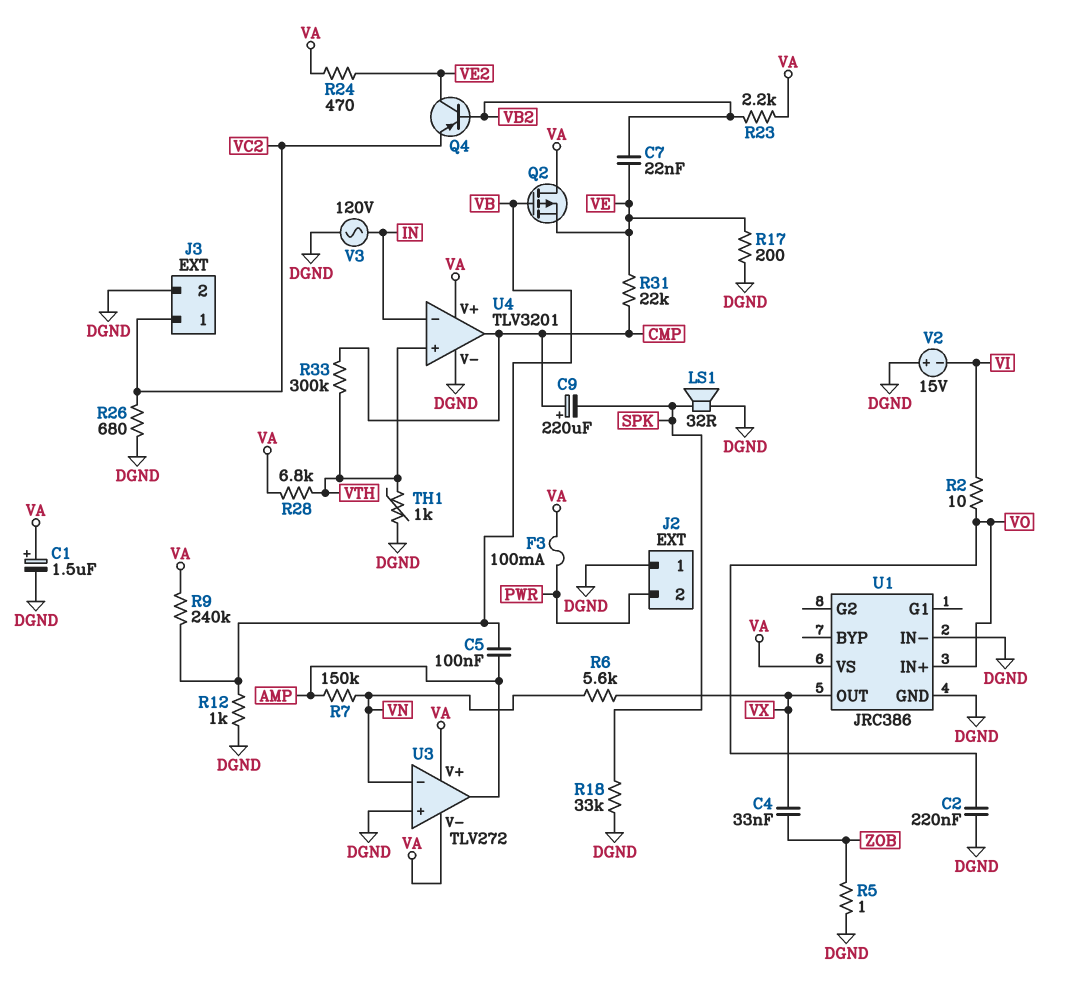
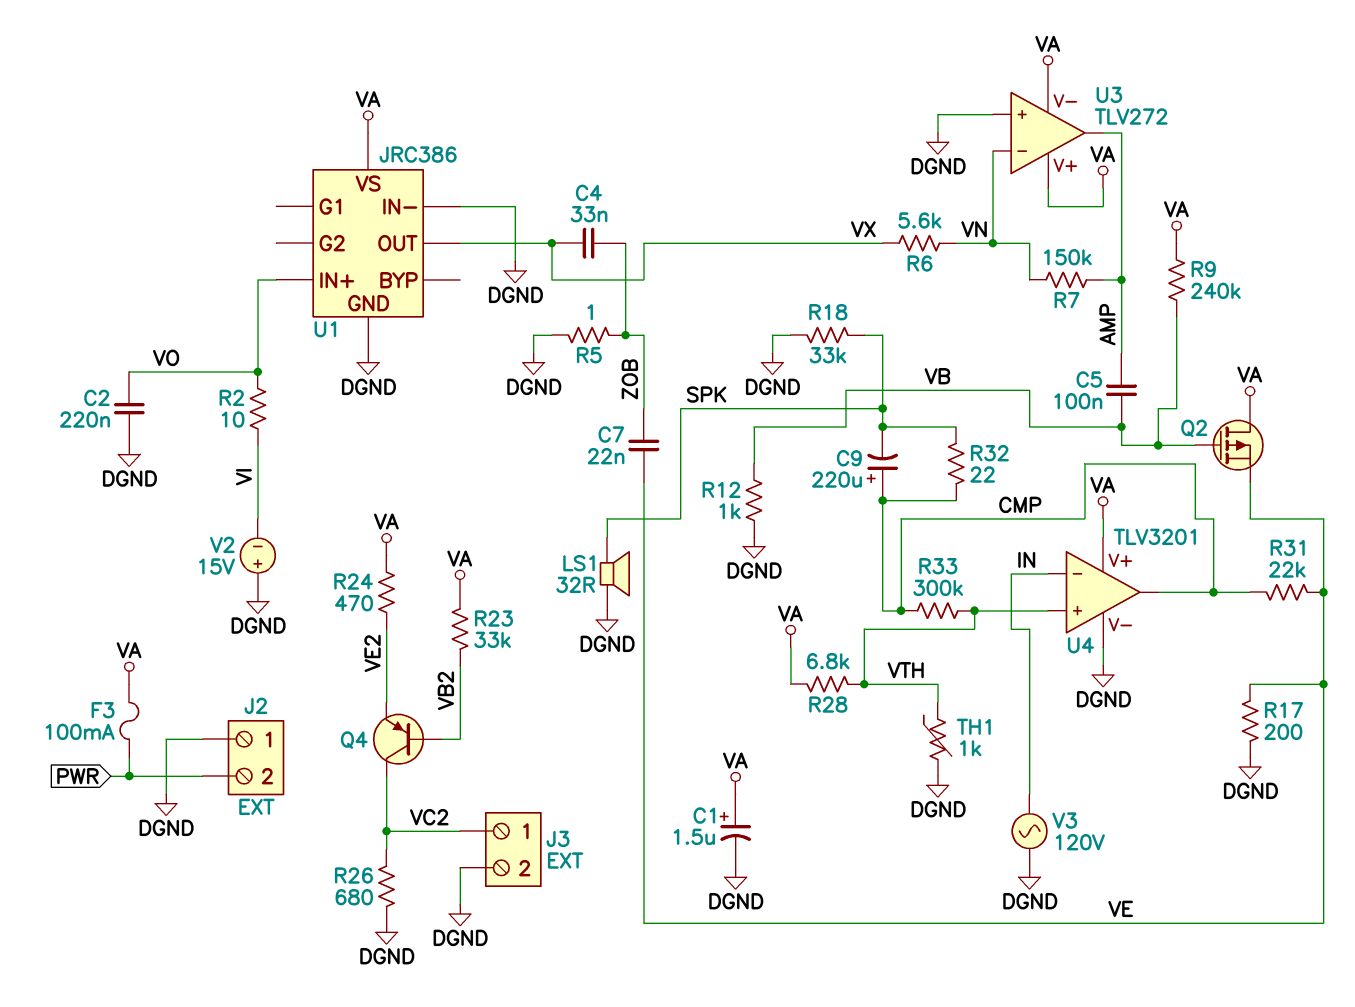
C7: 22nF (VB2, VE) -> 22nF (VE, ZOB)
Q4: PNP (B VB2, C VE2, E VC2) -> PNP (B VB2, C VC2, E VE2)
R23: 2.2k (VA, VB2) -> 33k (VA, VB2)
R32: none -> 22 (CMP, SPK)

